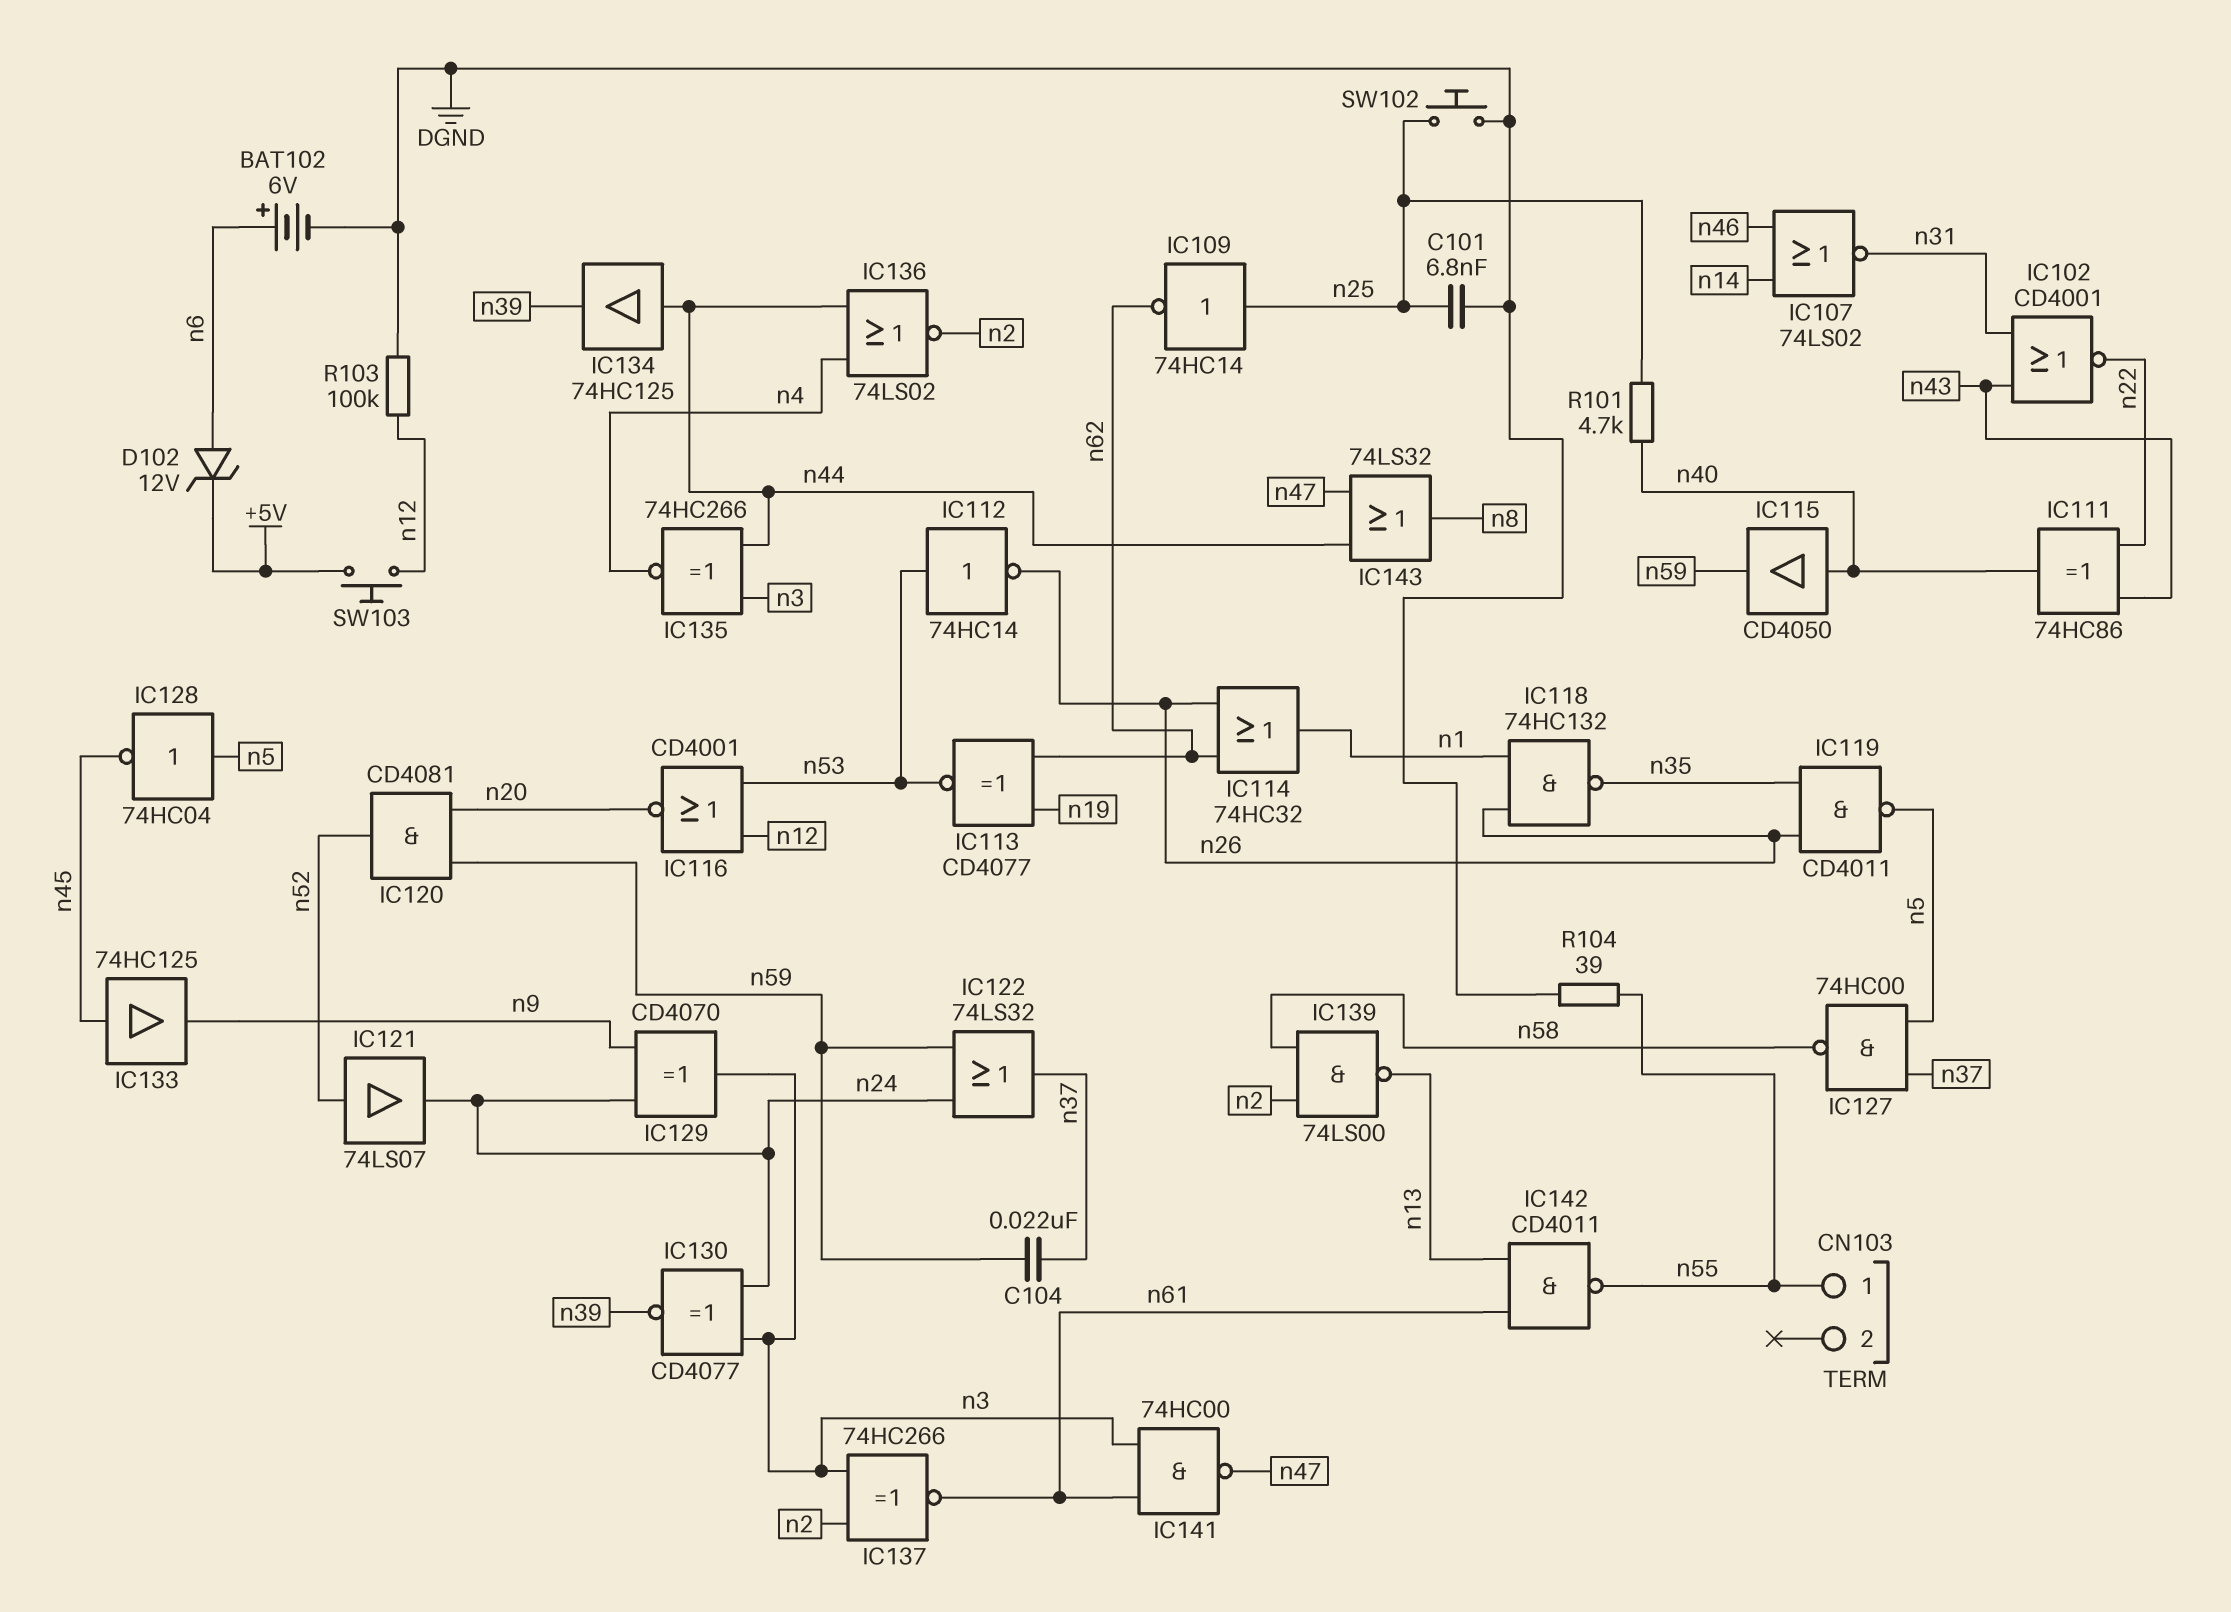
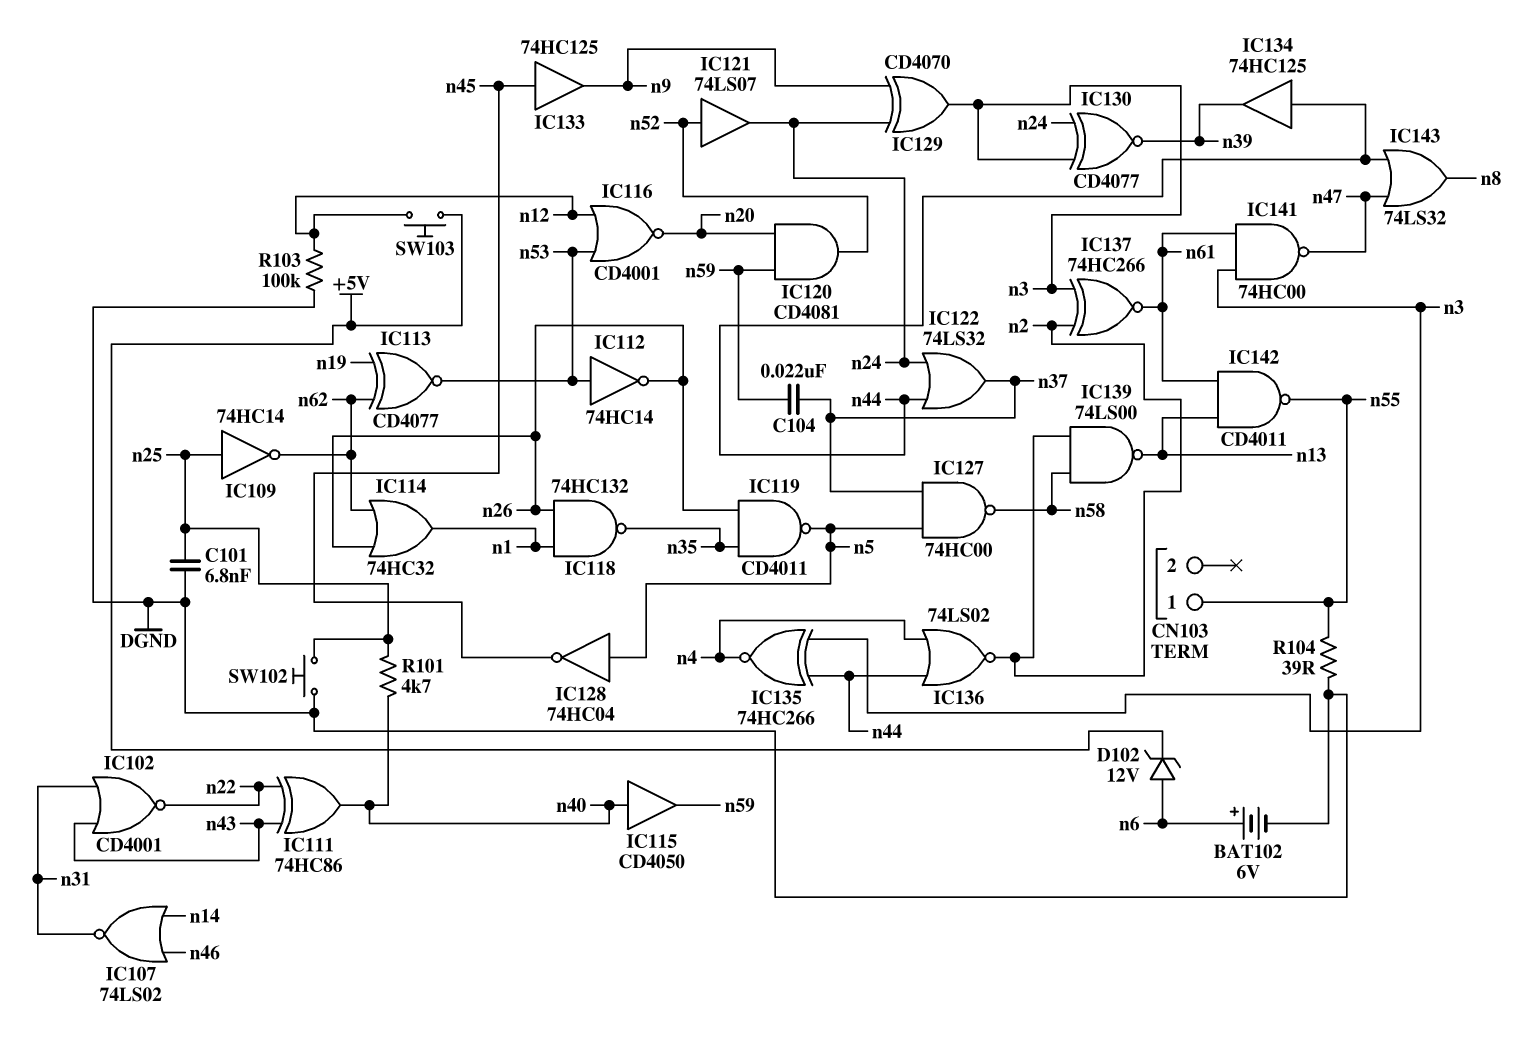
IC122: OR 74LS32 (in n24, in n59, out n37) -> OR 74LS32 (in n24, in n44, out n37)

